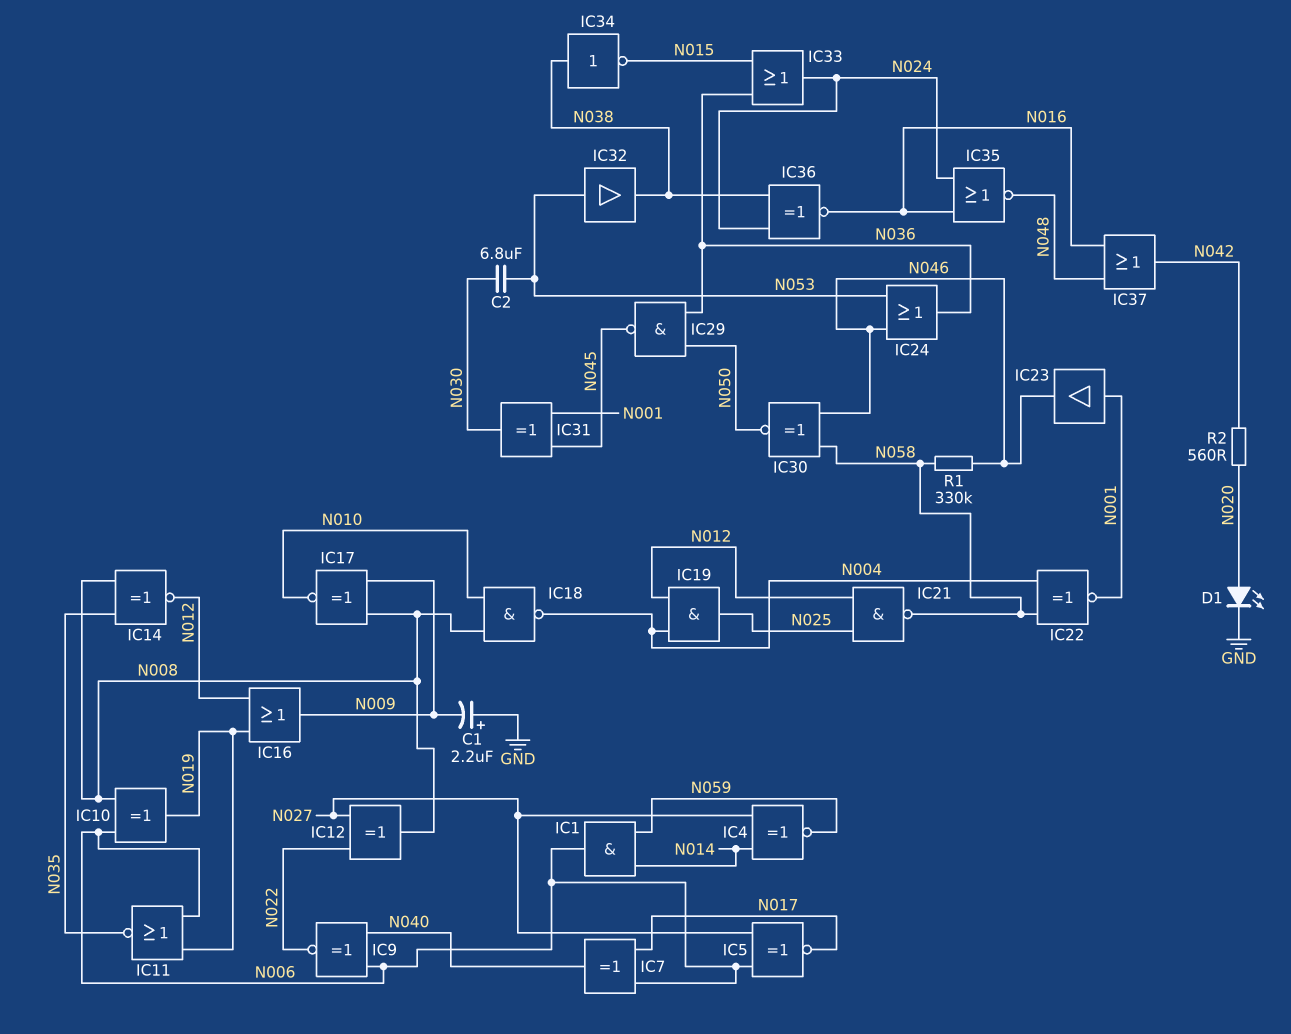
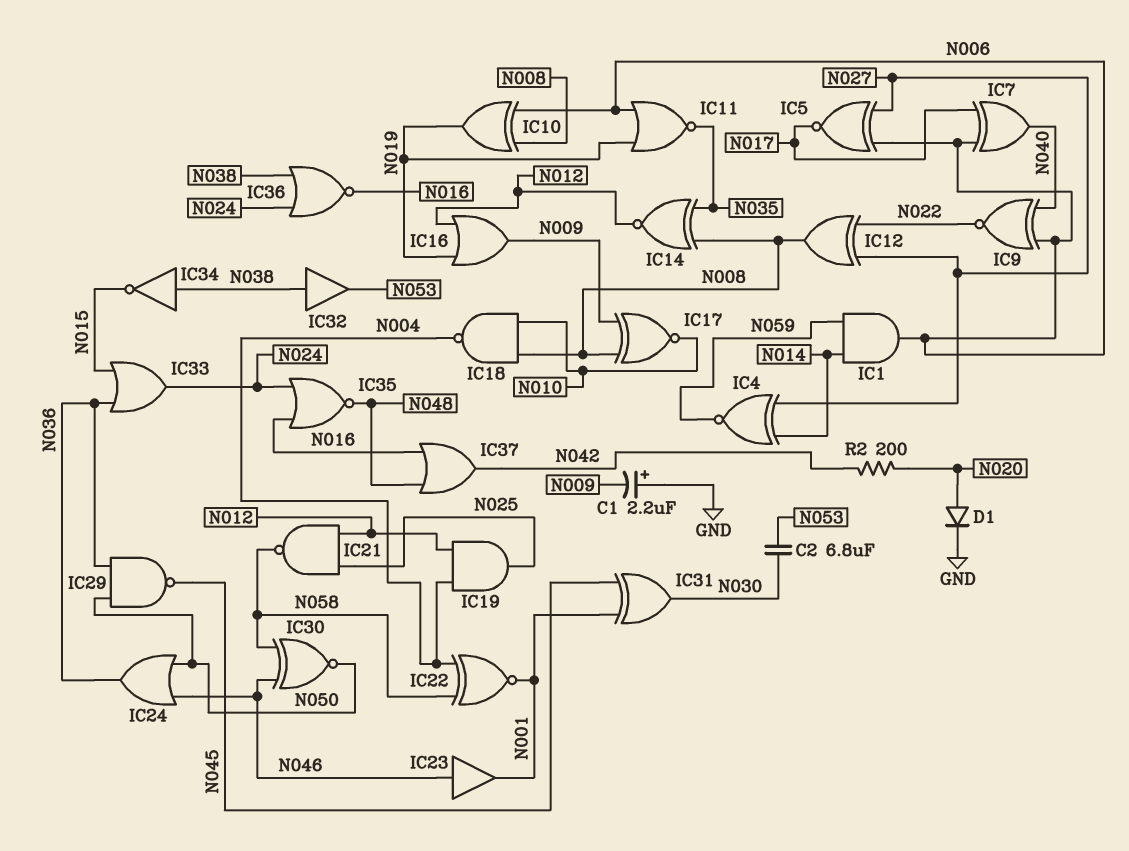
D1: LED (A N020, K GND) -> diode (A N020, K GND)
IC23: buffer (in N001, out N046) -> buffer (in N046, out N001)
IC24: OR (in N046, in N053, out N036) -> OR (in N046, in N050, out N036)
IC32: buffer (in N053, out N038) -> buffer (in N038, out N053)
IC36: XNOR (in N024, in N038, out N016) -> NOR (in N024, in N038, out N016)
R1: 330k (N046, N058) -> none
R2: 560 (N020, N042) -> 200 (N020, N042)

